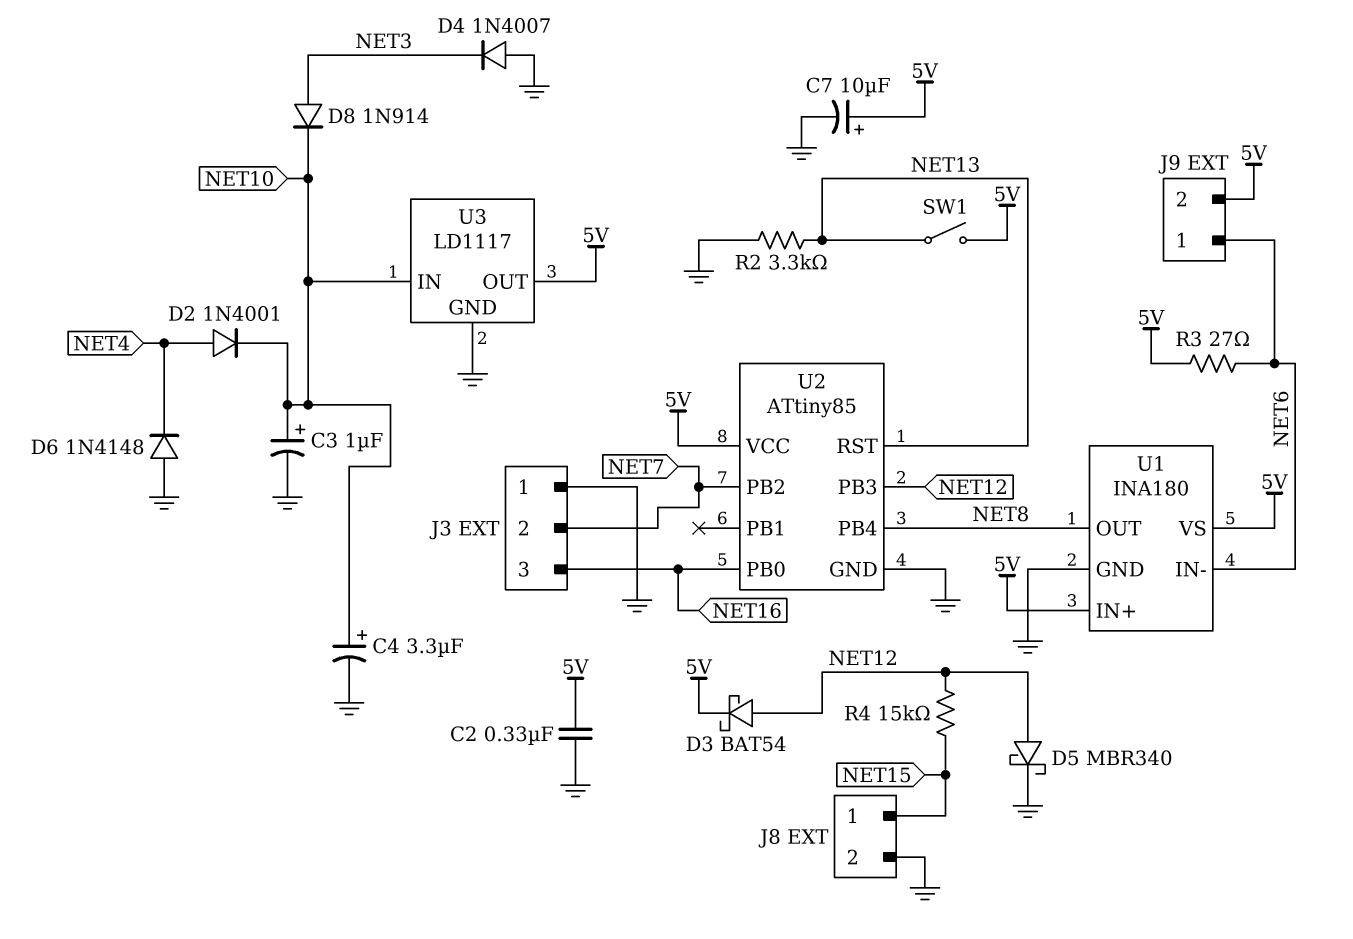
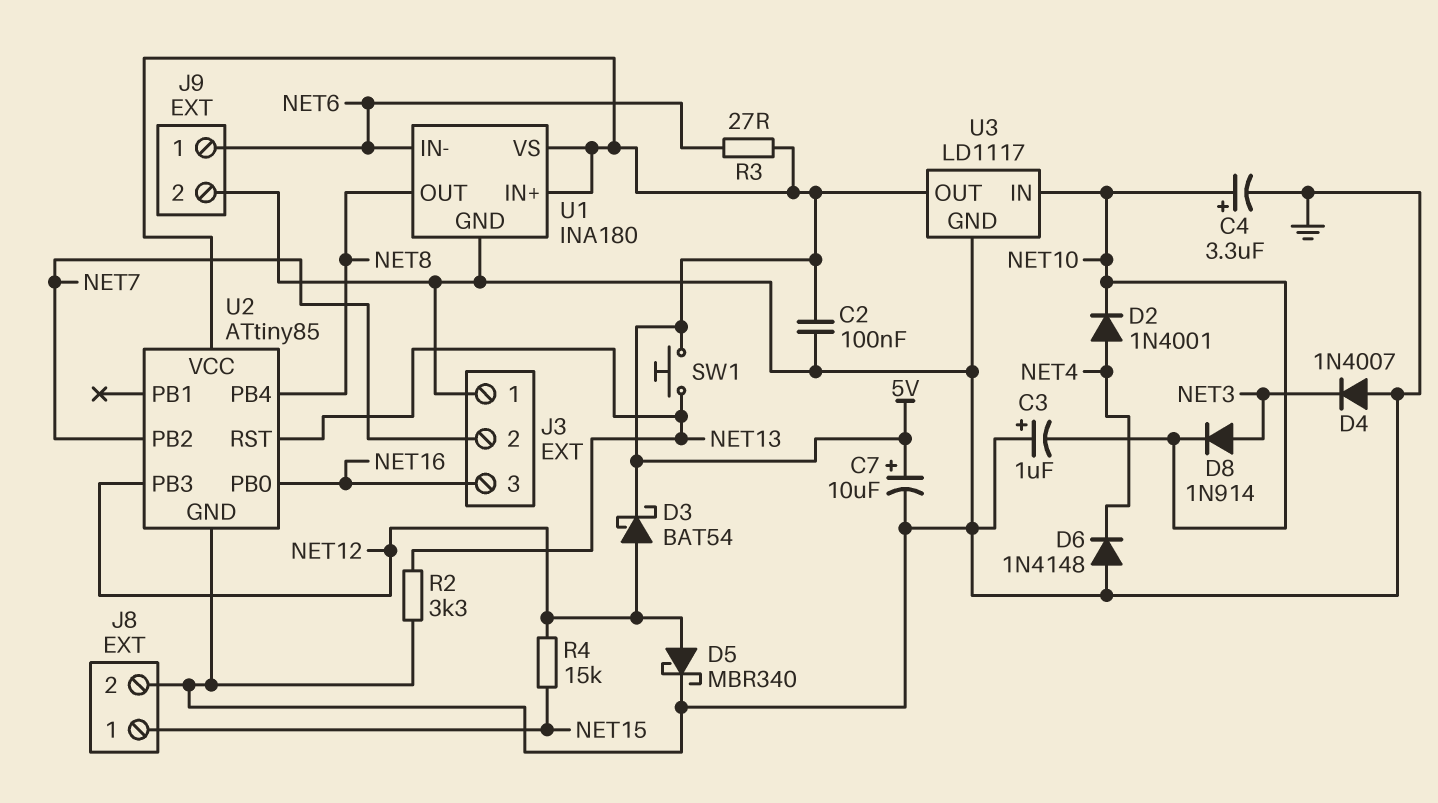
C2: 330nF (5V, GND) -> 100nF (5V, GND)
C3: 1uF (plus NET10, minus GND) -> 1uF (plus GND, minus NET10)
J9 pin 2: 5V -> GND
SW1: switch (5V, NET13) -> button (5V, NET13)

